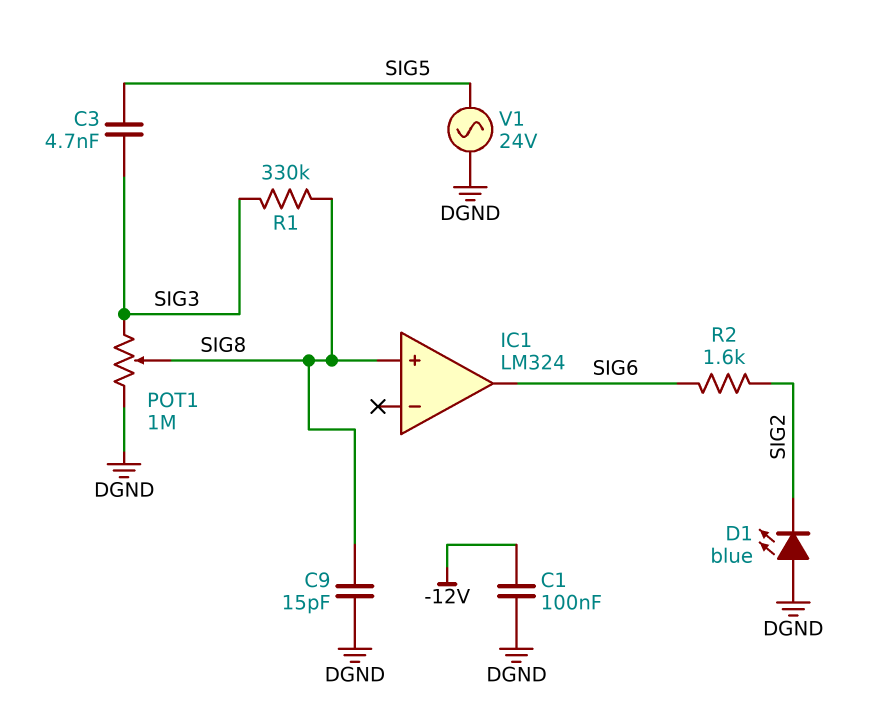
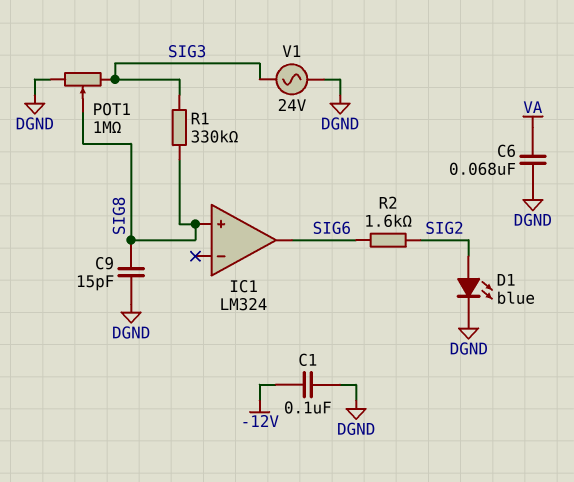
C3: 4.7nF (SIG3, SIG5) -> none
C6: none -> 68nF (DGND, VA)
D1: LED blue (A DGND, K SIG2) -> LED blue (A SIG2, K DGND)
V1: AC 24V (DGND, SIG5) -> AC 24V (DGND, SIG3)

